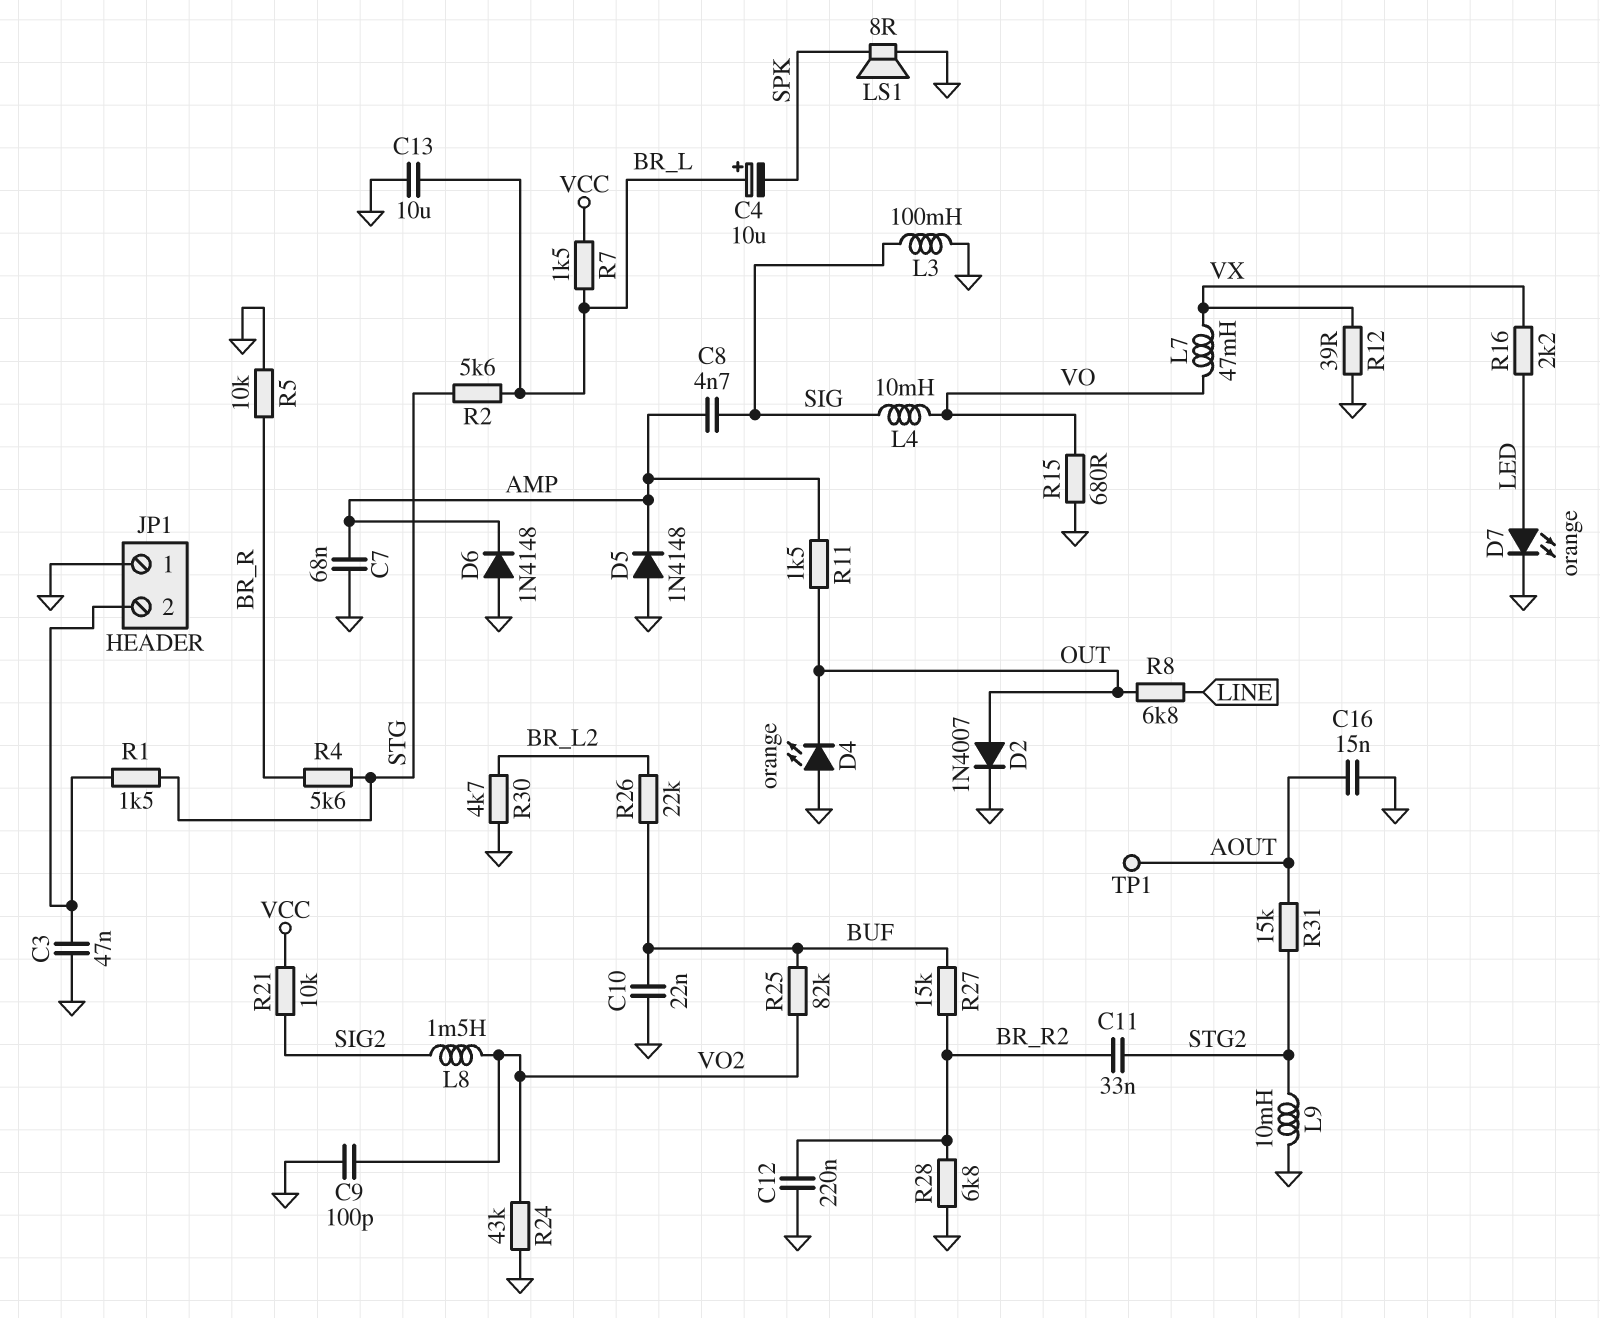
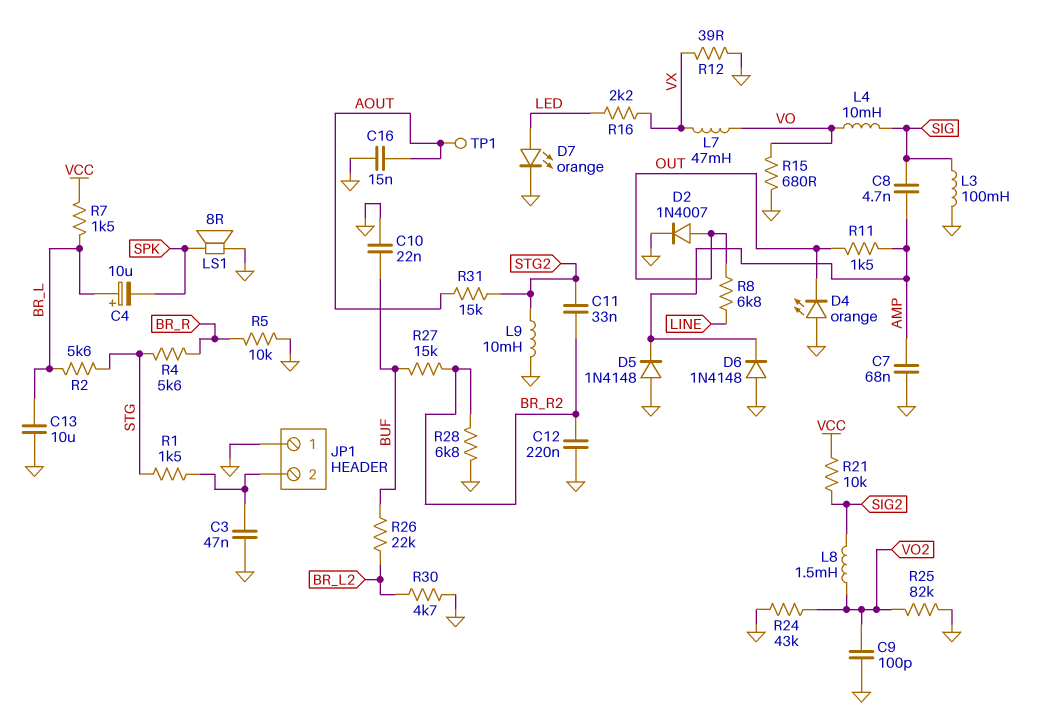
R25: 82k (BUF, VO2) -> 82k (GND, VO2)

